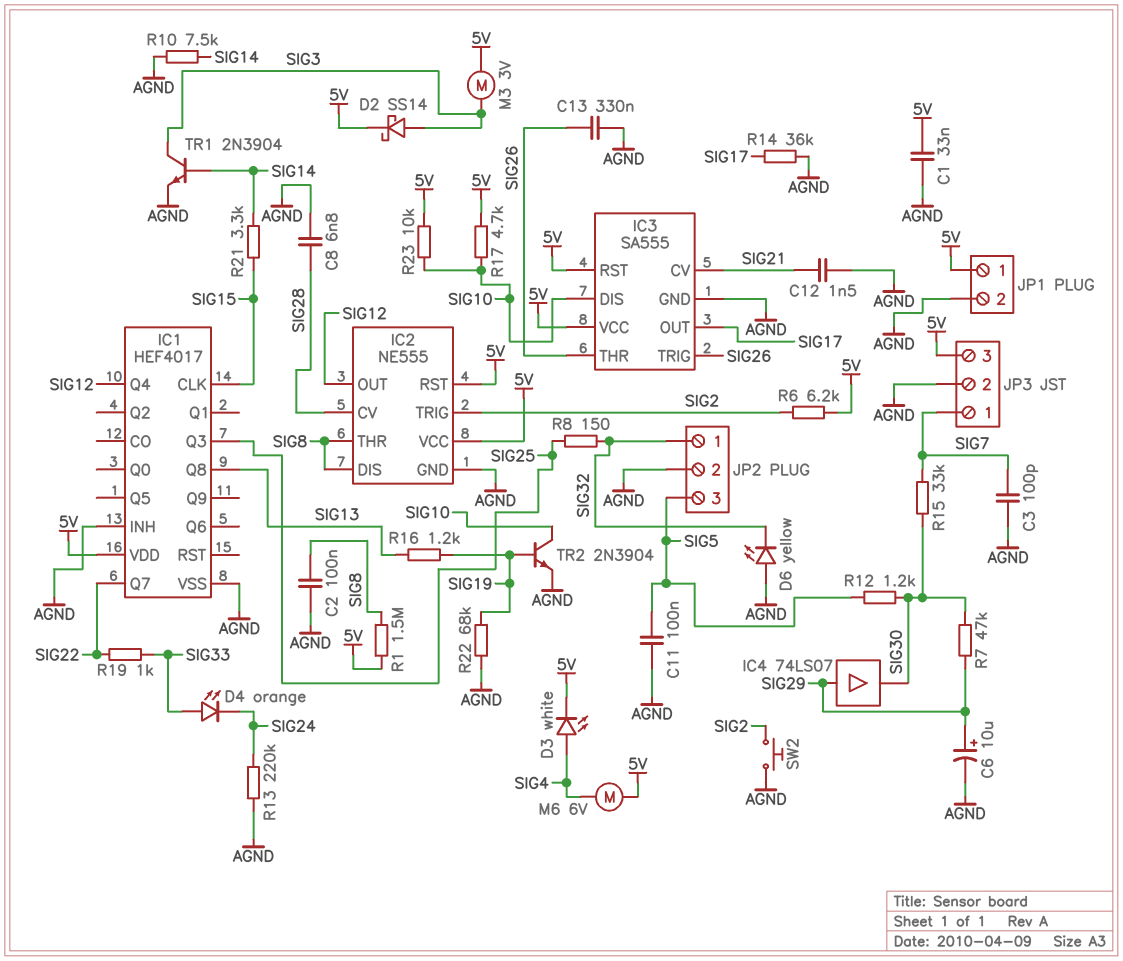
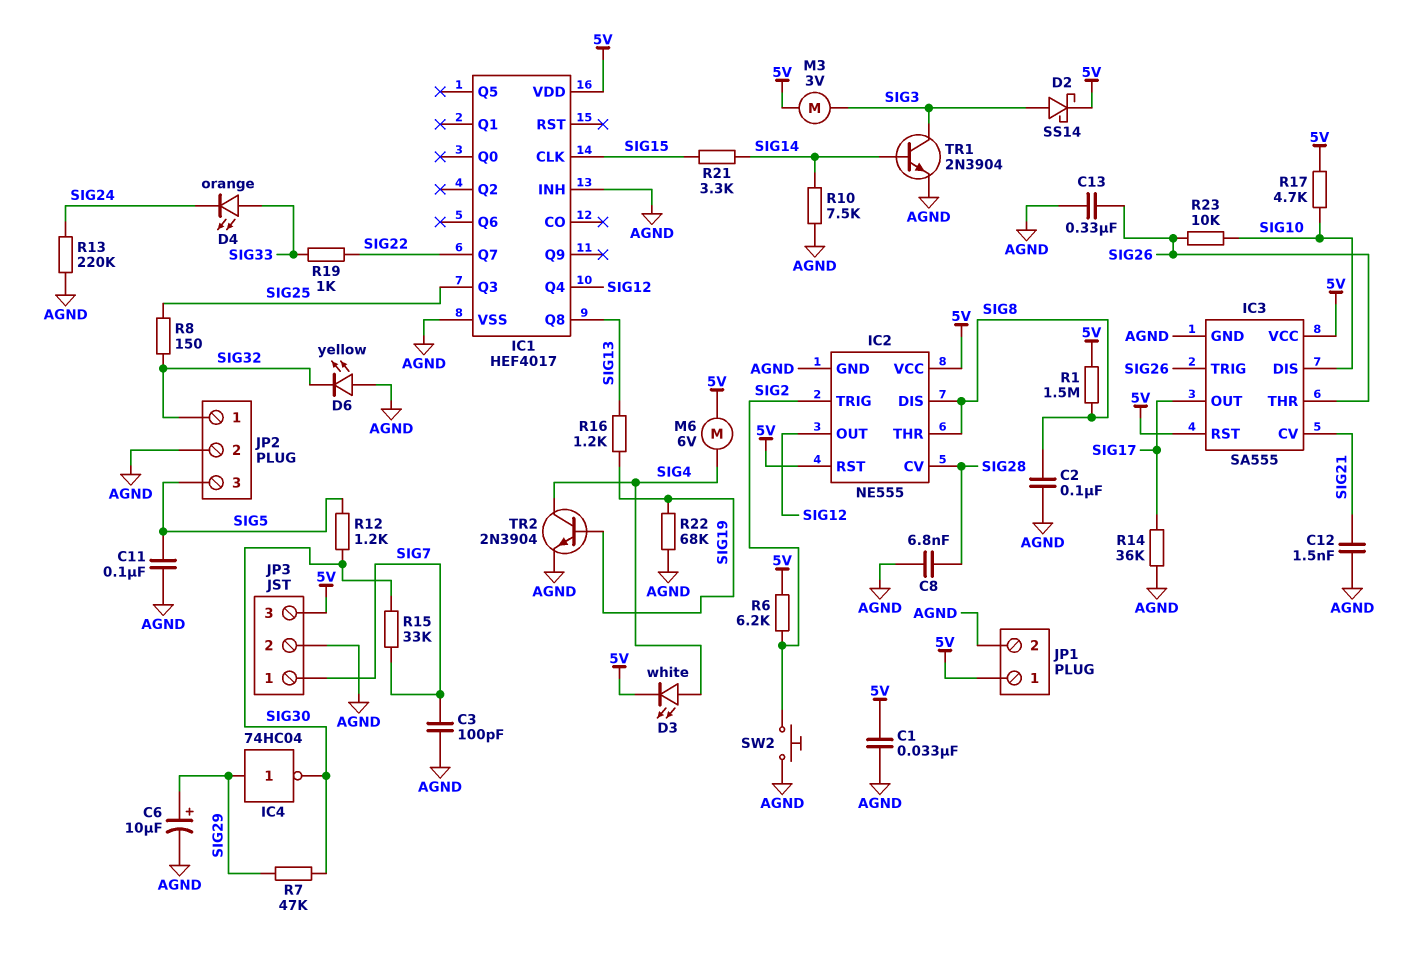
IC4: buffer 74LS07 (in SIG29, out SIG30) -> NOT 74HC04 (in SIG29, out SIG30)
R23: 10k (5V, SIG10) -> 10k (SIG10, SIG26)
TR2: NPN 2N3904 (B SIG19, C SIG10, E AGND) -> NPN 2N3904 (B SIG19, C SIG4, E AGND)

